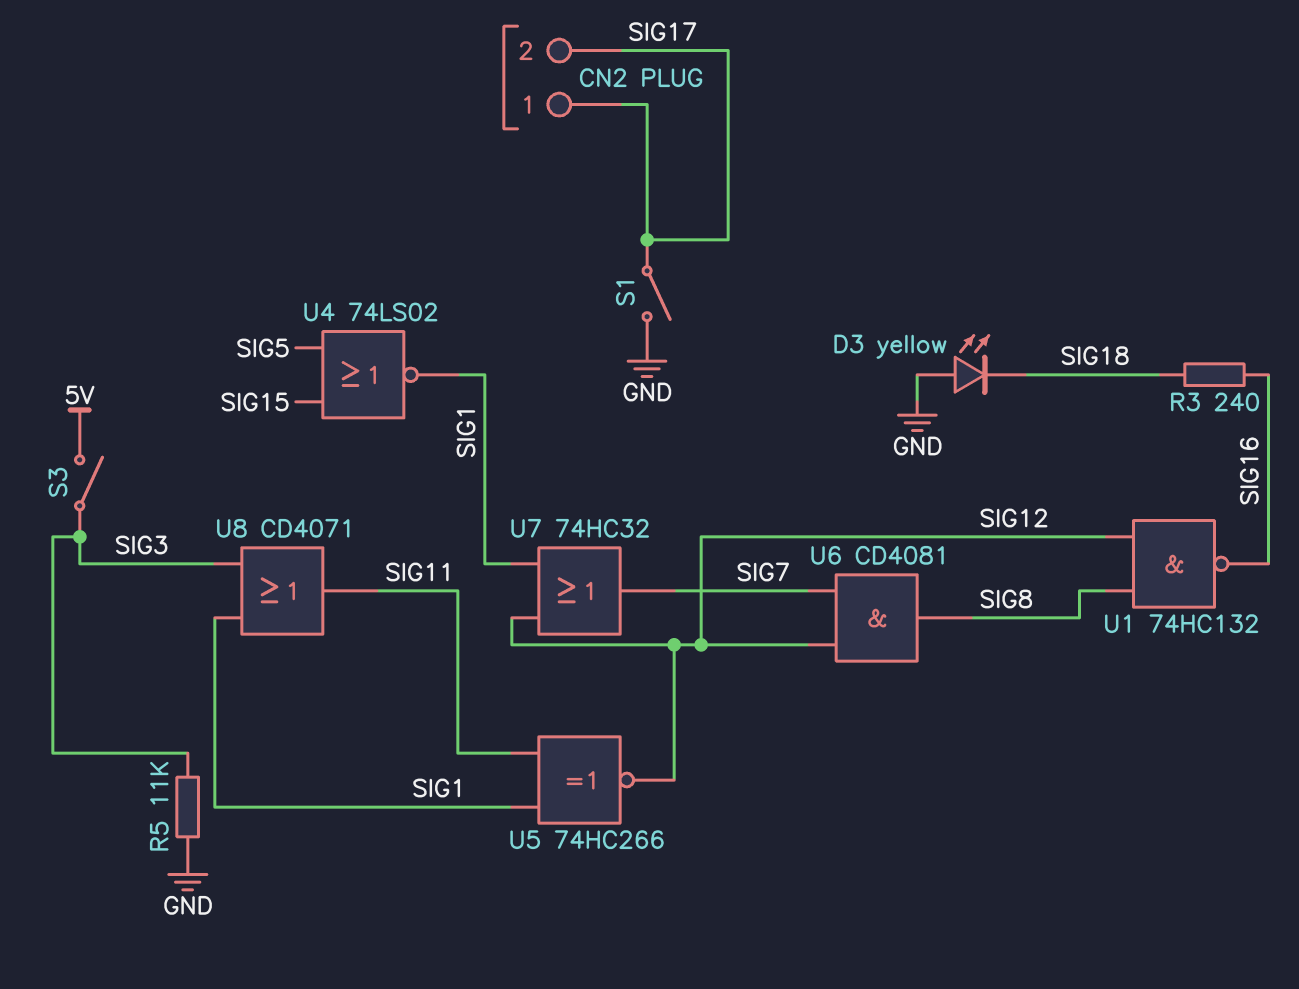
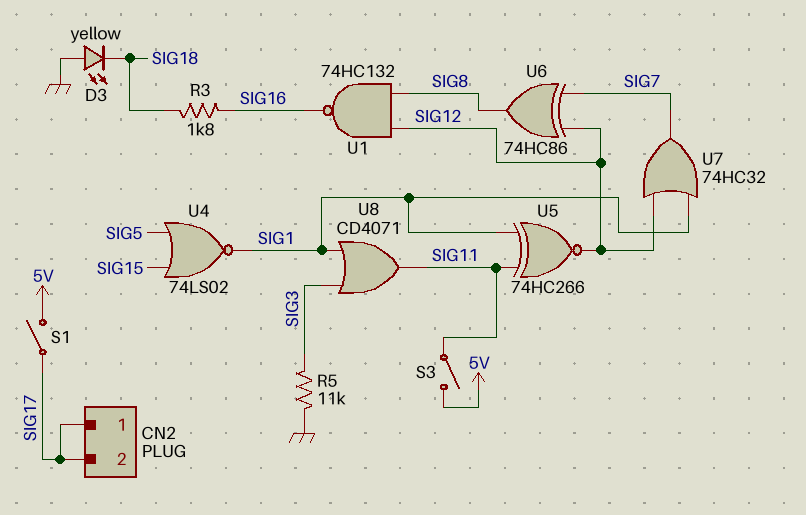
R3: 240 (SIG16, SIG18) -> 1.8k (SIG16, SIG18)
S1: switch (GND, SIG17) -> switch (5V, SIG17)
S3: switch (5V, SIG3) -> switch (5V, SIG11)
U6: AND CD4081 (in SIG7, in SIG12, out SIG8) -> XOR 74HC86 (in SIG7, in SIG12, out SIG8)

